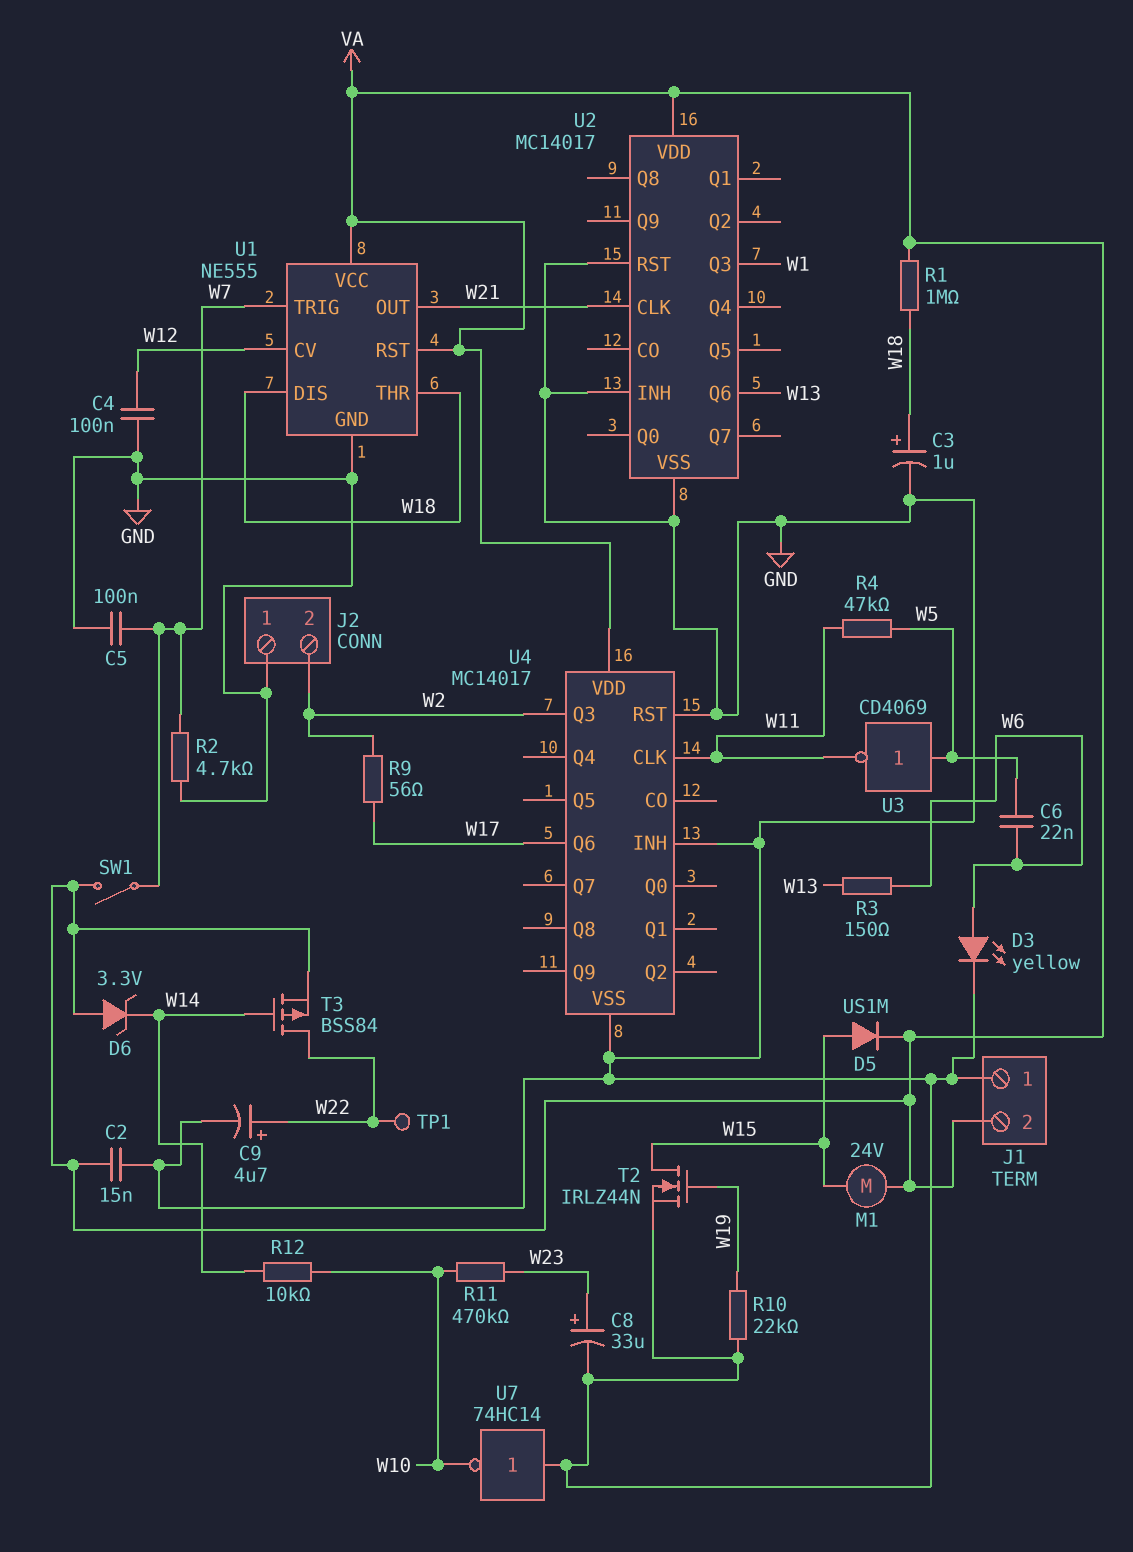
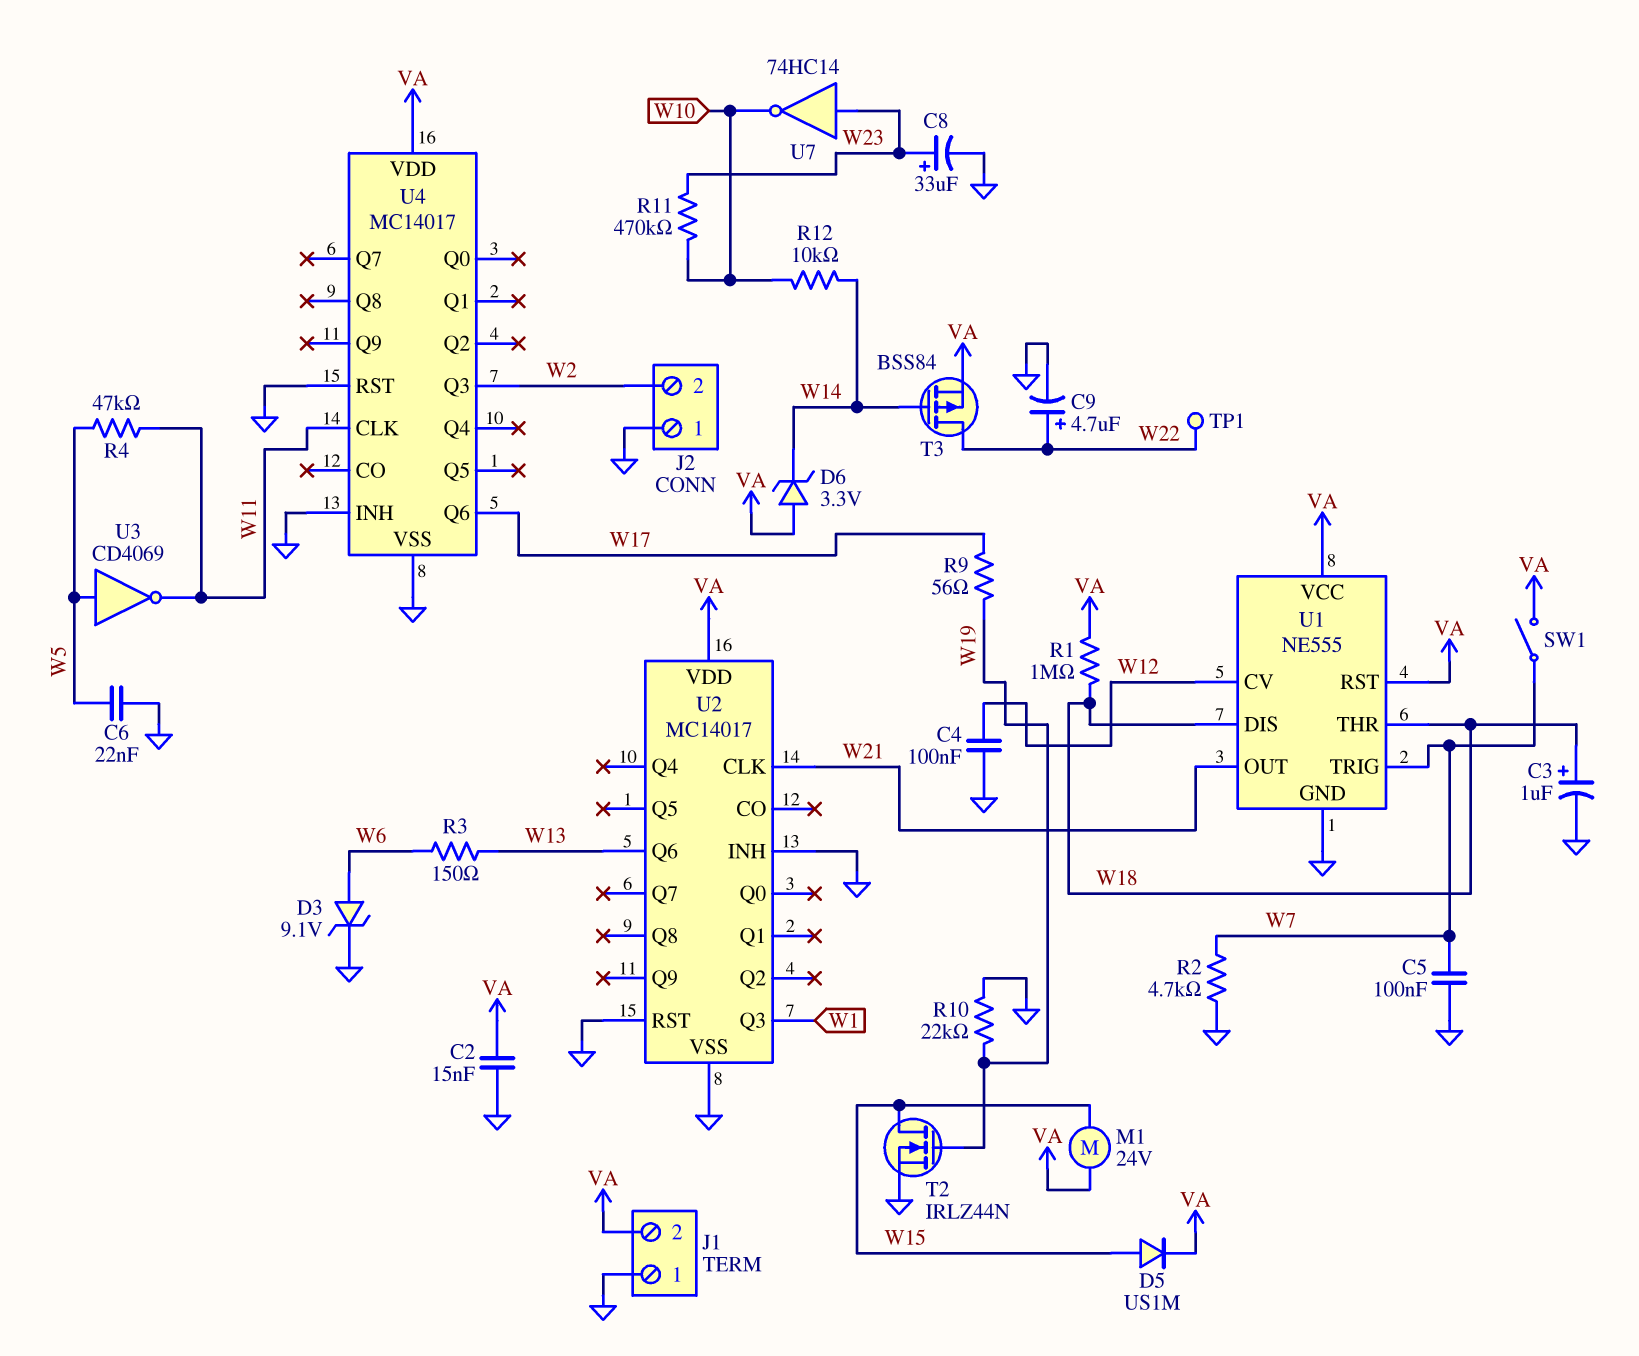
C6: 22nF (W5, W6) -> 22nF (GND, W5)
D3: LED yellow (A W6, K GND) -> zener 9.1V (A W6, K GND)
R9: 56 (W2, W17) -> 56 (W17, W19)
U7: NOT 74HC14 (in GND, out W10) -> NOT 74HC14 (in W23, out W10)

